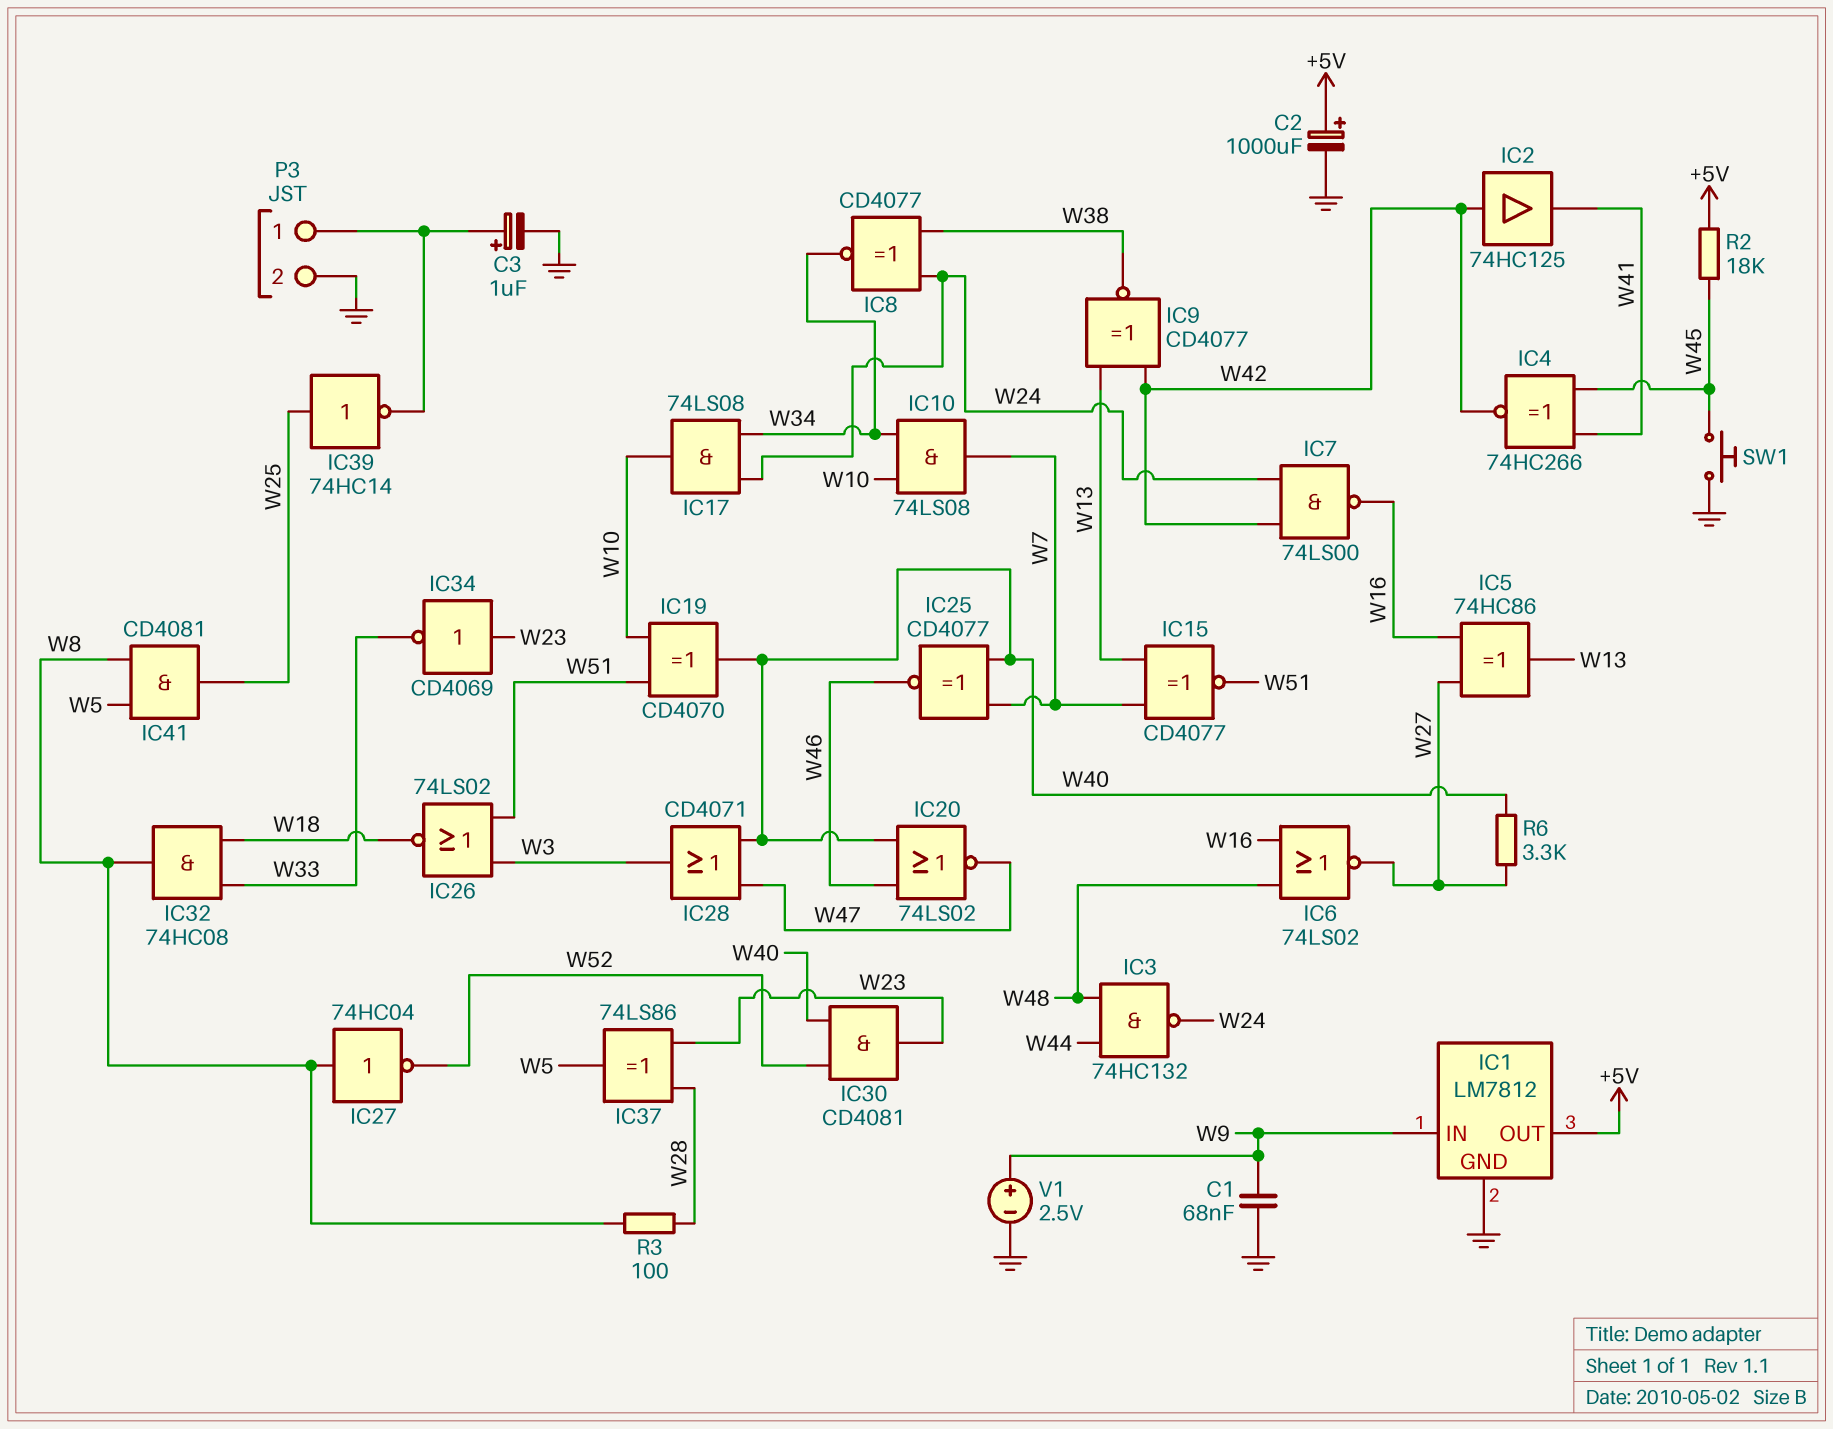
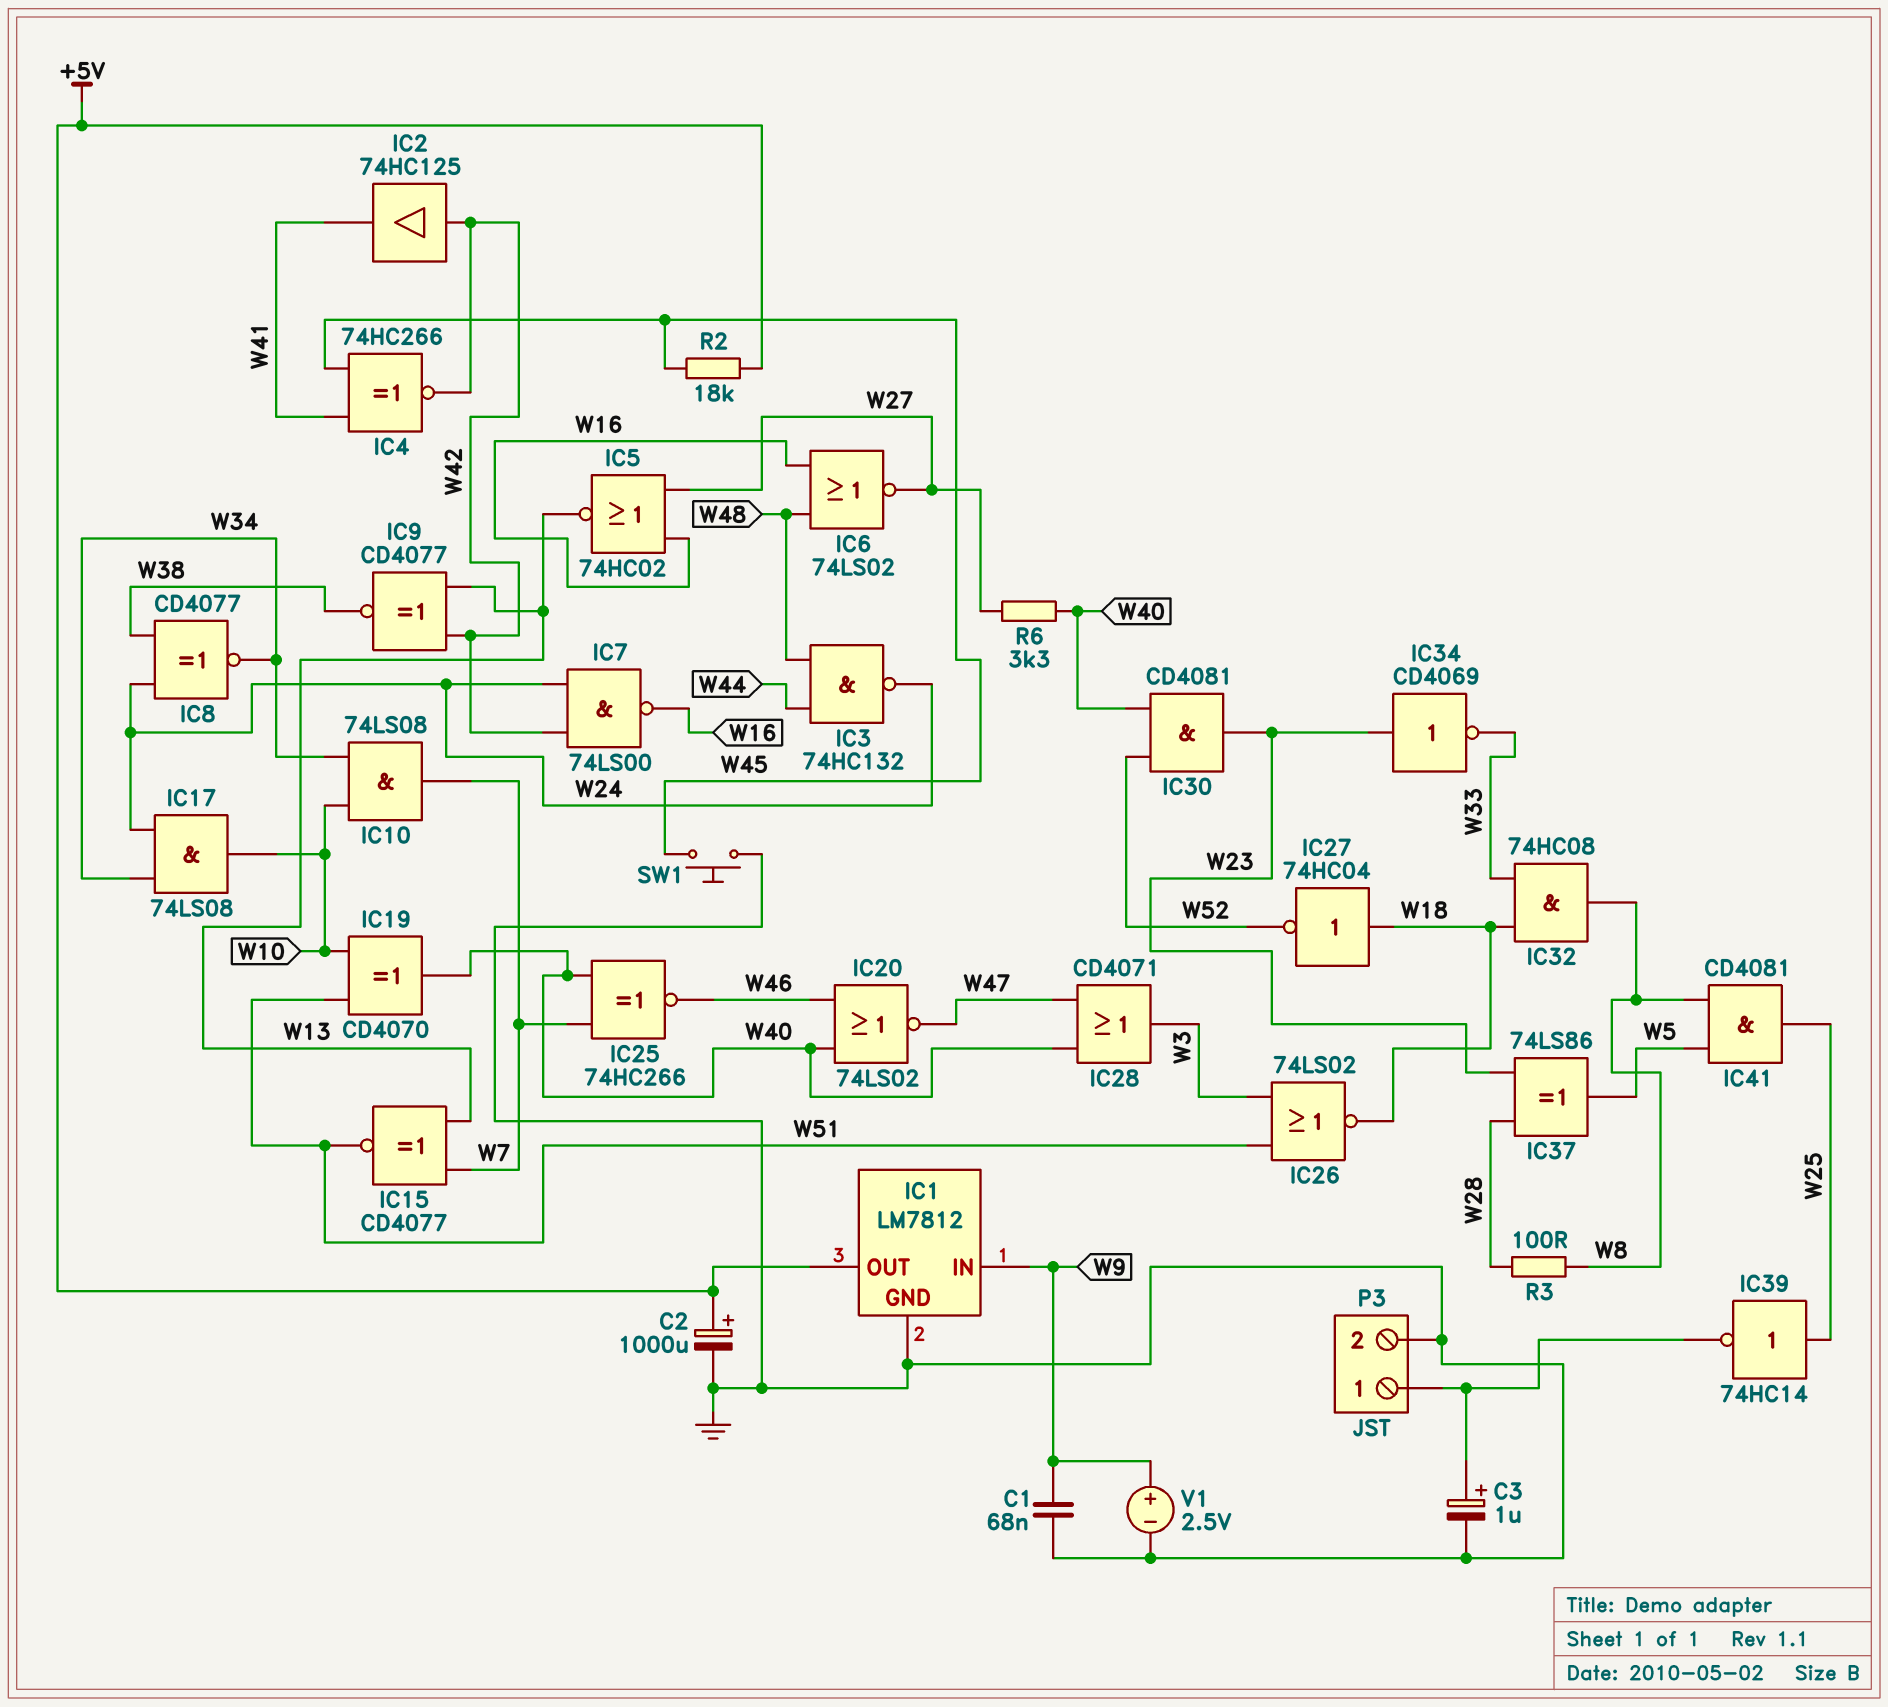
IC5: XOR 74HC86 (in W16, in W27, out W13) -> NOR 74HC02 (in W16, in W27, out W13)
IC25: XNOR CD4077 (in W7, in W40, out W46) -> XNOR 74HC266 (in W7, in W40, out W46)
IC27: NOT 74HC04 (in W8, out W52) -> NOT 74HC04 (in W18, out W52)

